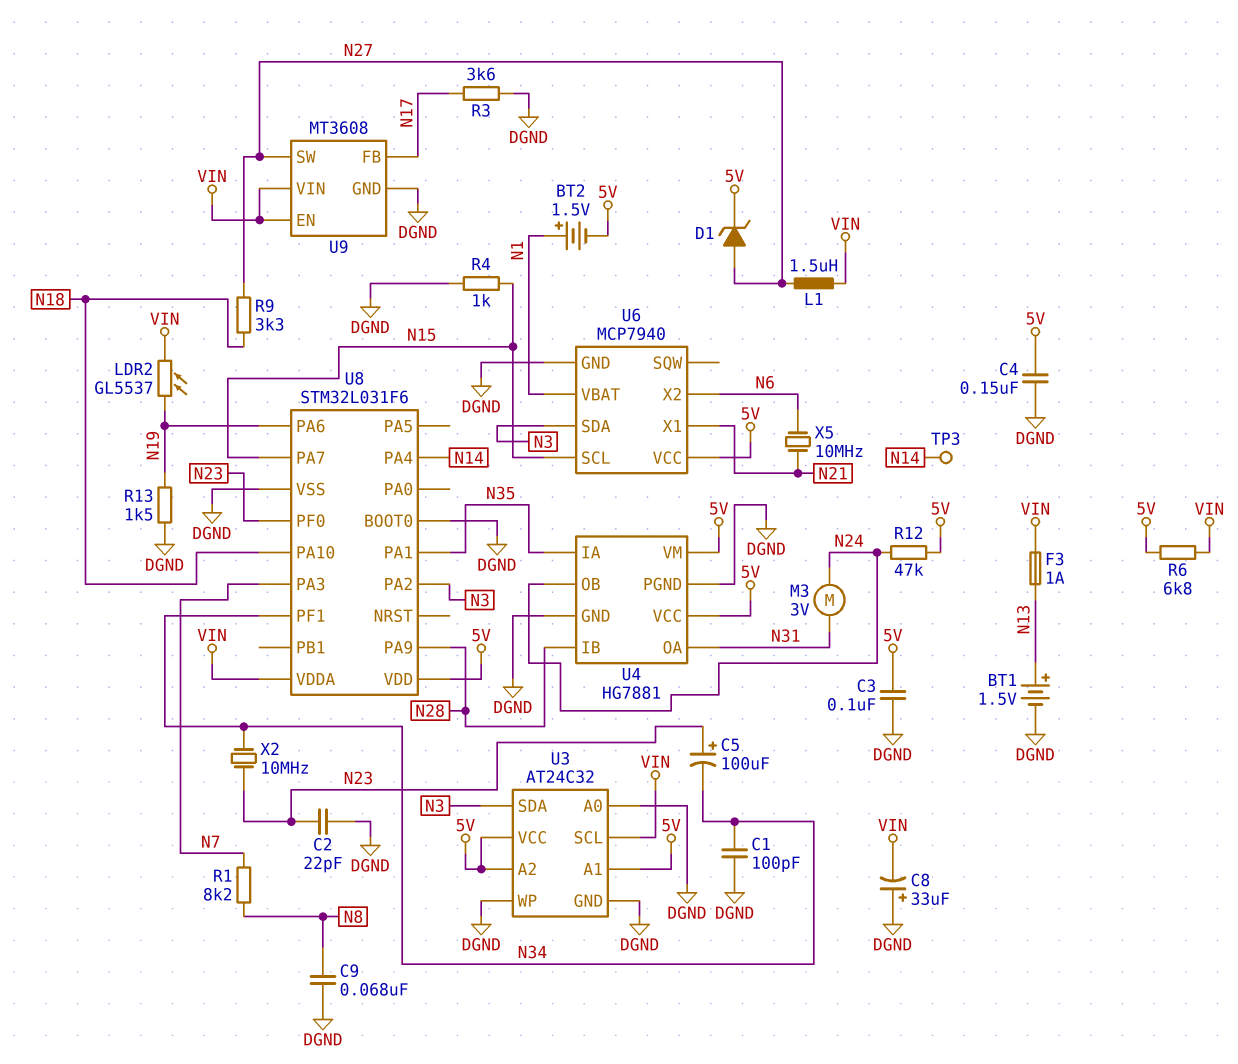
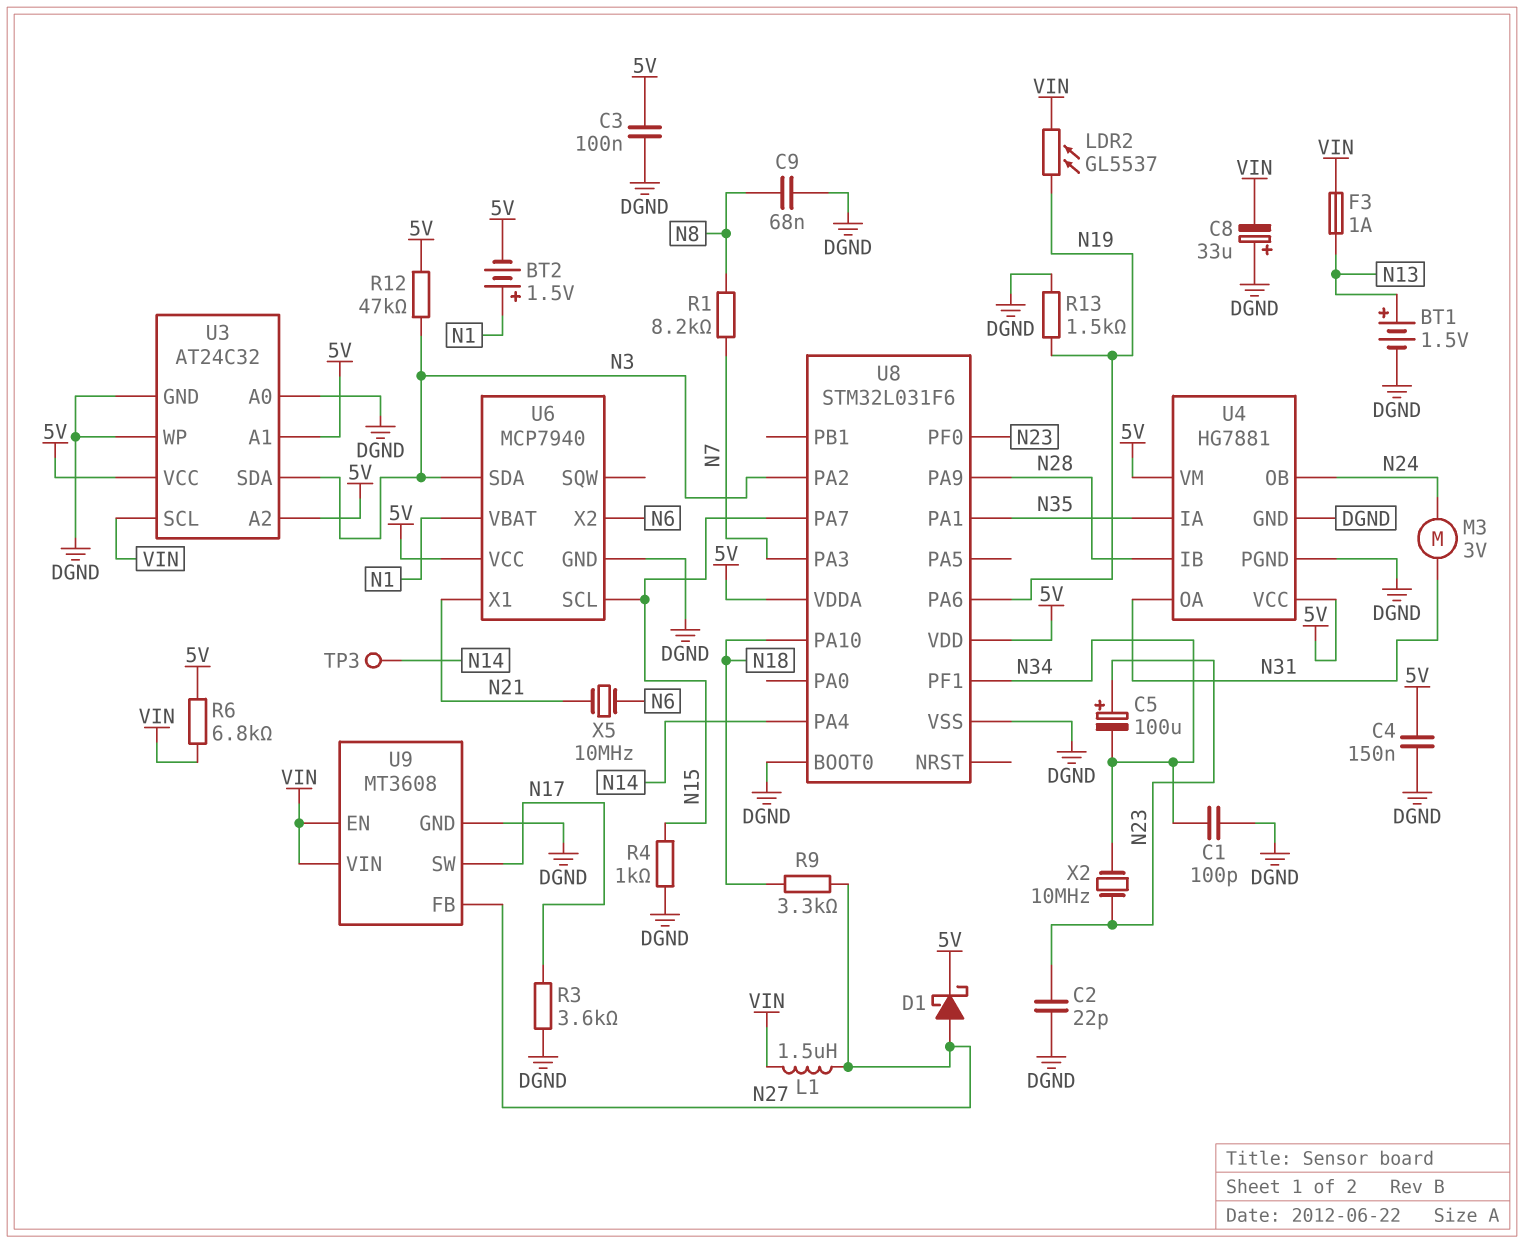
D1: zener (A N27, K 5V) -> schottky (A N27, K 5V)
R12: 47k (5V, N24) -> 47k (5V, N3)
U8 pin VDDA: VIN -> 5V
U9 pin FB: N17 -> N27
U9 pin SW: N27 -> N17

